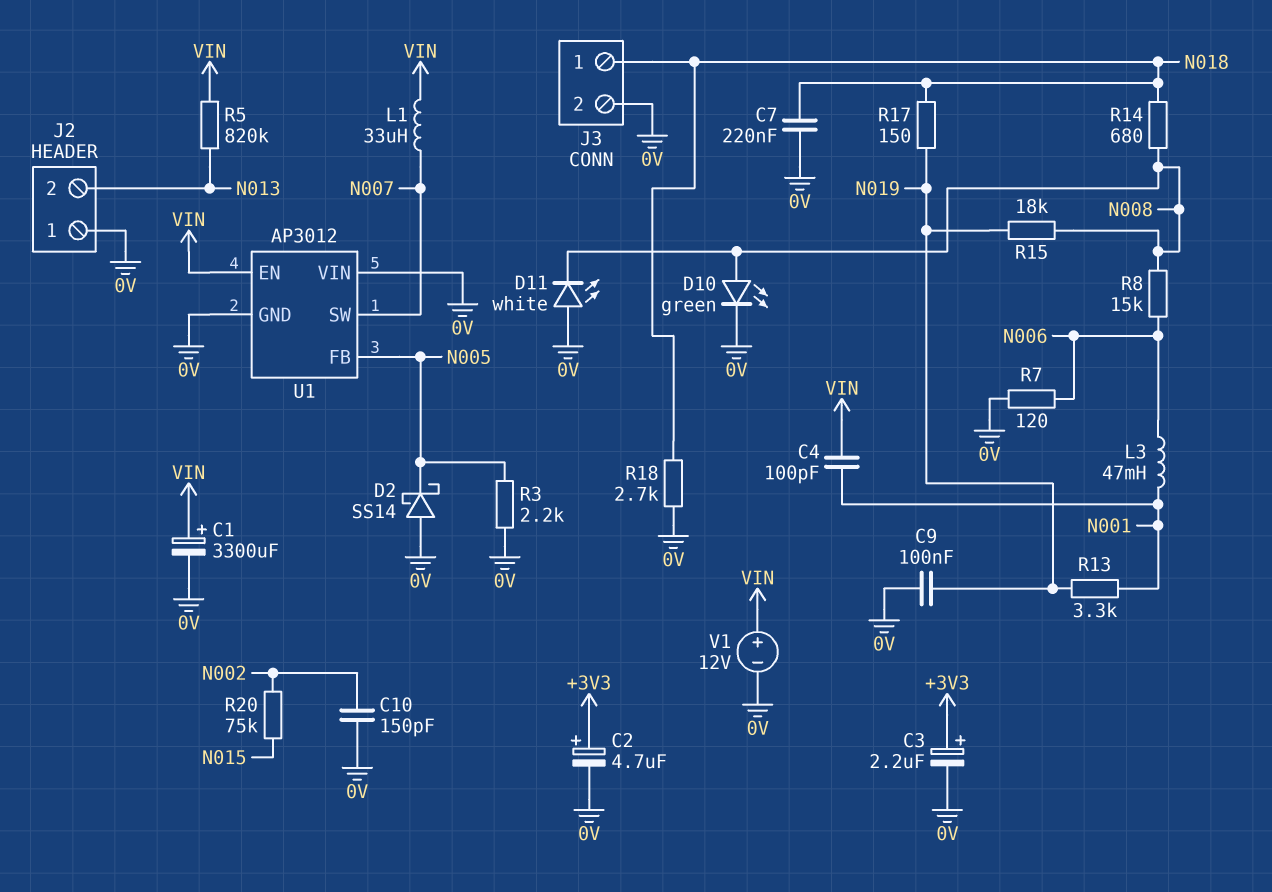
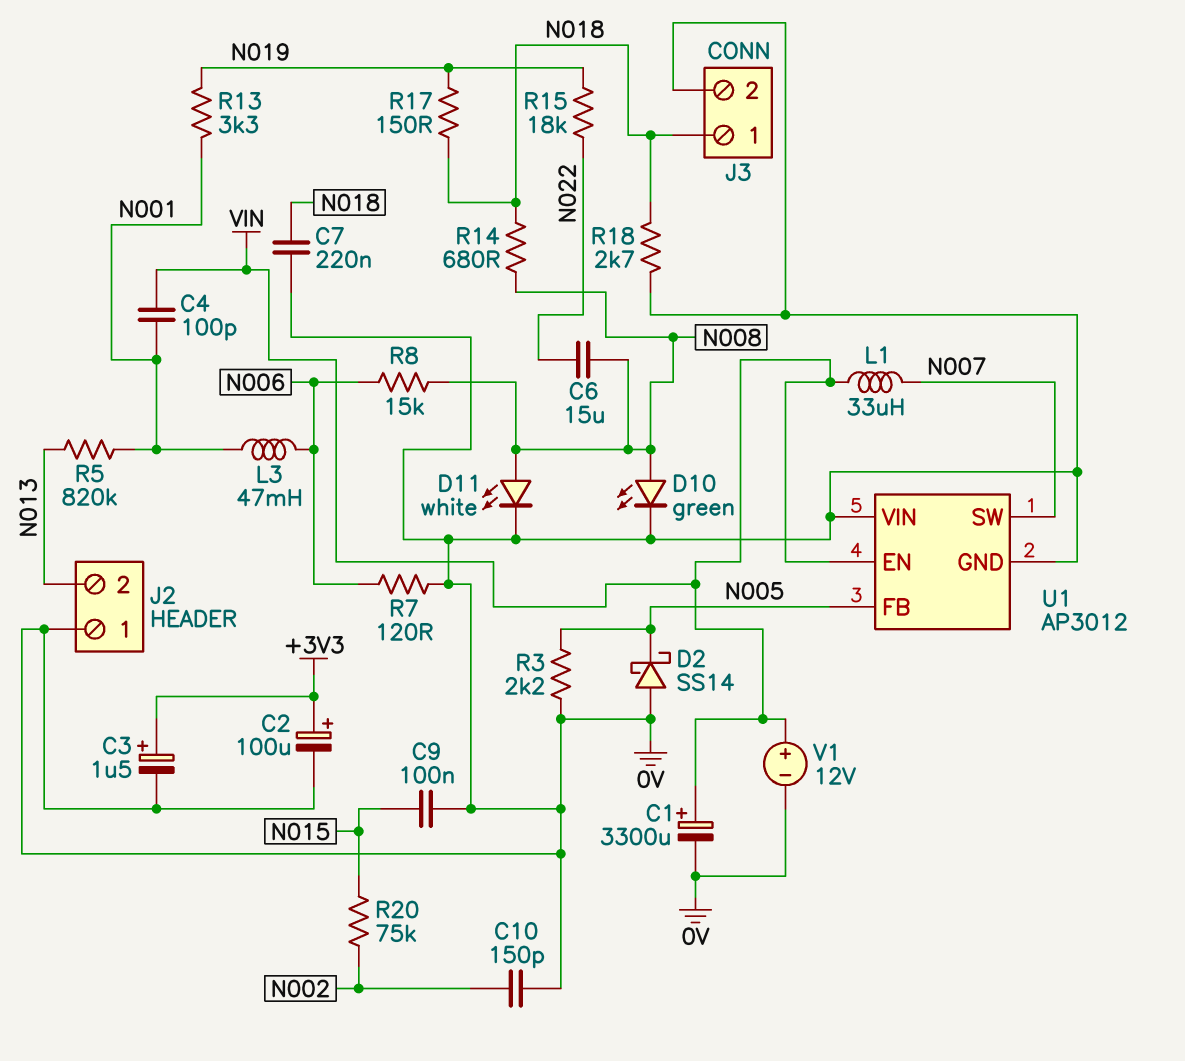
C2: 4.7uF (plus +3V3, minus 0V) -> 100uF (plus +3V3, minus 0V)
C3: 2.2uF (plus +3V3, minus 0V) -> 1.5uF (plus +3V3, minus 0V)
C6: none -> 15uF (N008, N022)
C9: 100nF (0V, N019) -> 100nF (0V, N015)
D11: LED white (A 0V, K N008) -> LED white (A N008, K 0V)
R5: 820k (N013, VIN) -> 820k (N001, N013)
R15: 18k (N008, N019) -> 18k (N019, N022)

